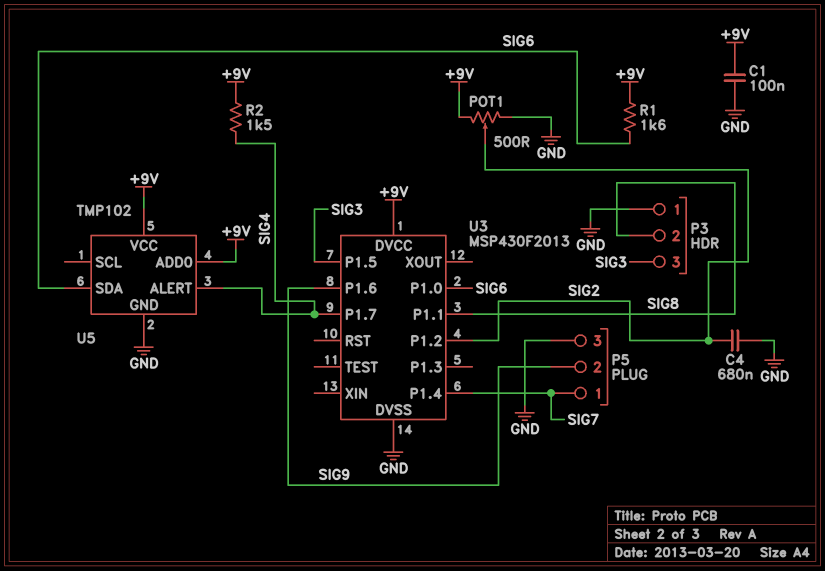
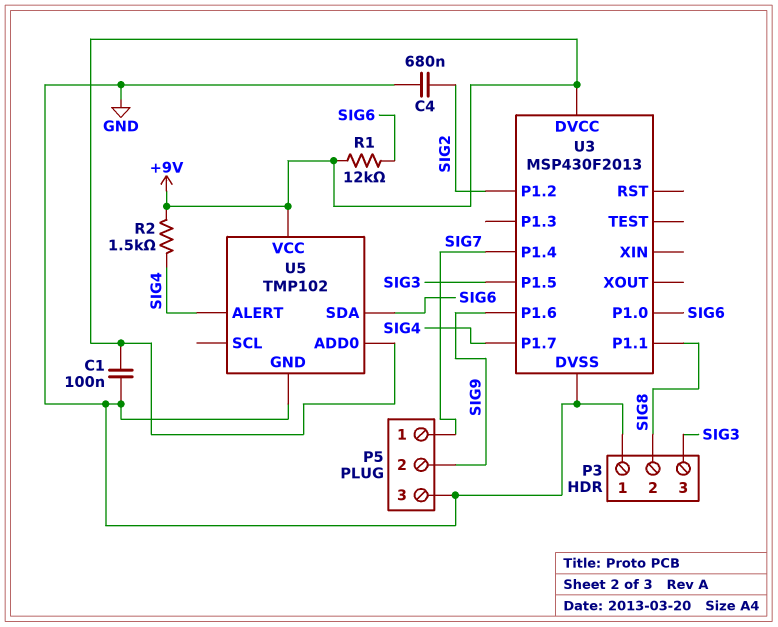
POT1: 500 (+9V, GND, wiper SIG2) -> none
R1: 1.6k (+9V, SIG6) -> 12k (+9V, SIG6)

